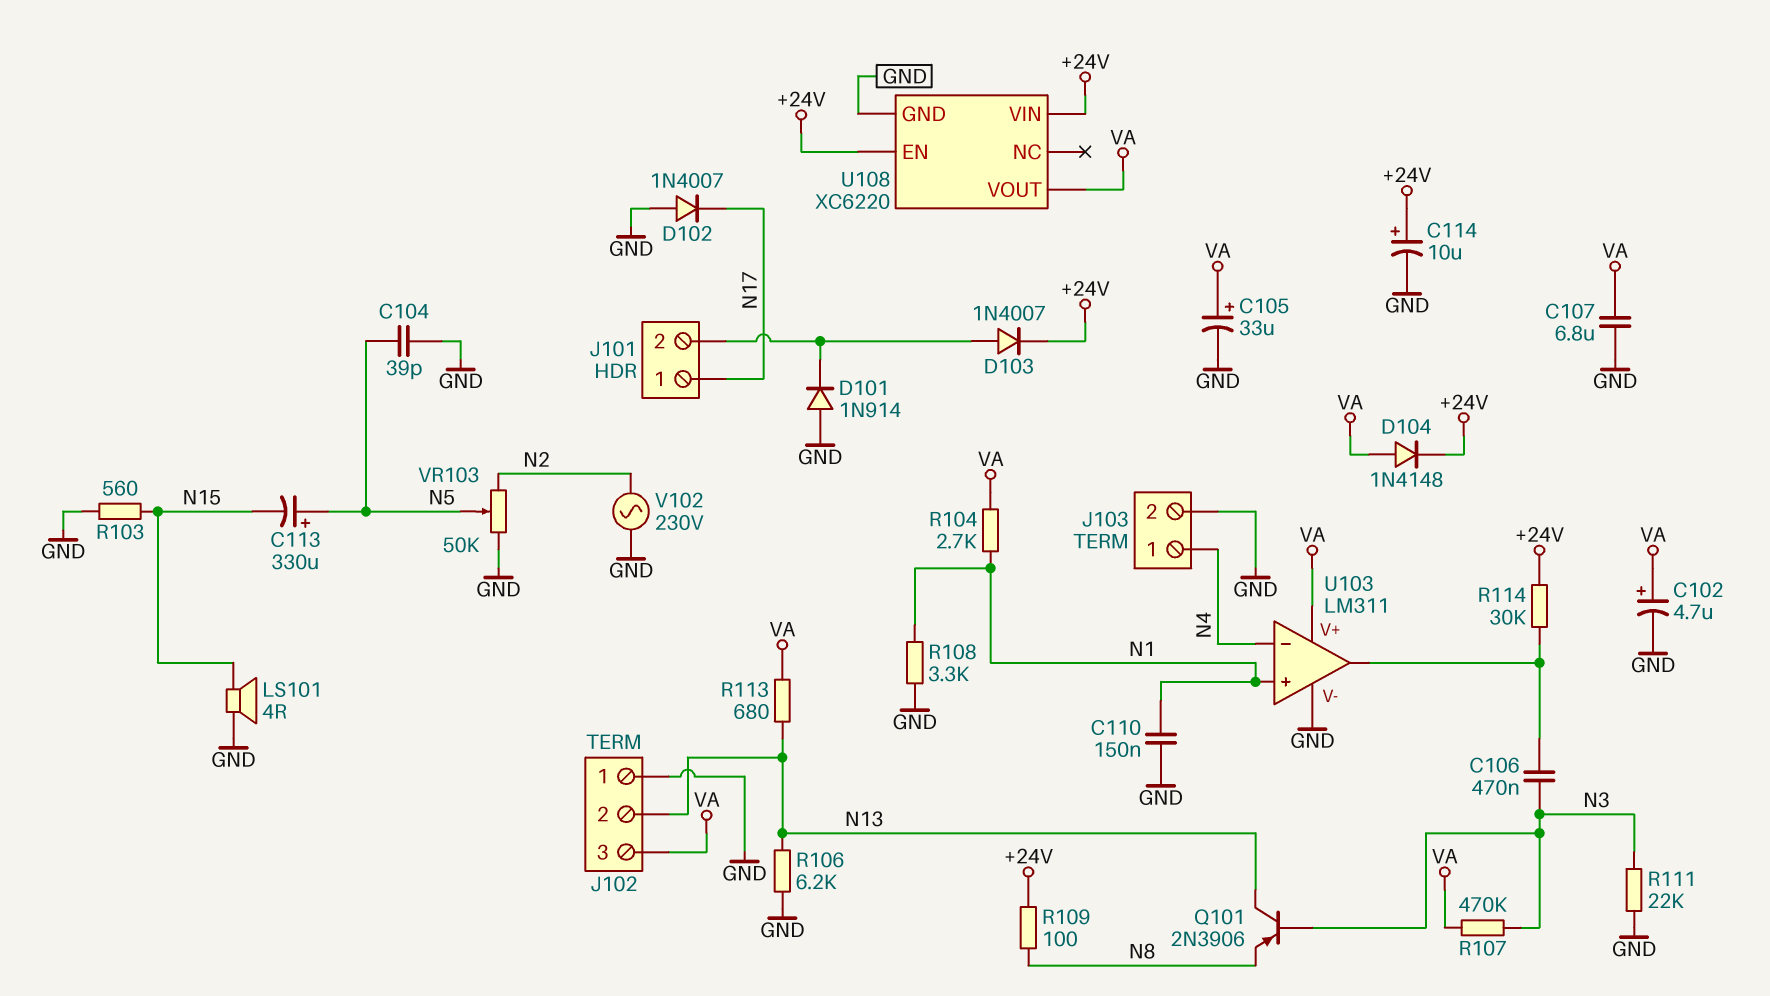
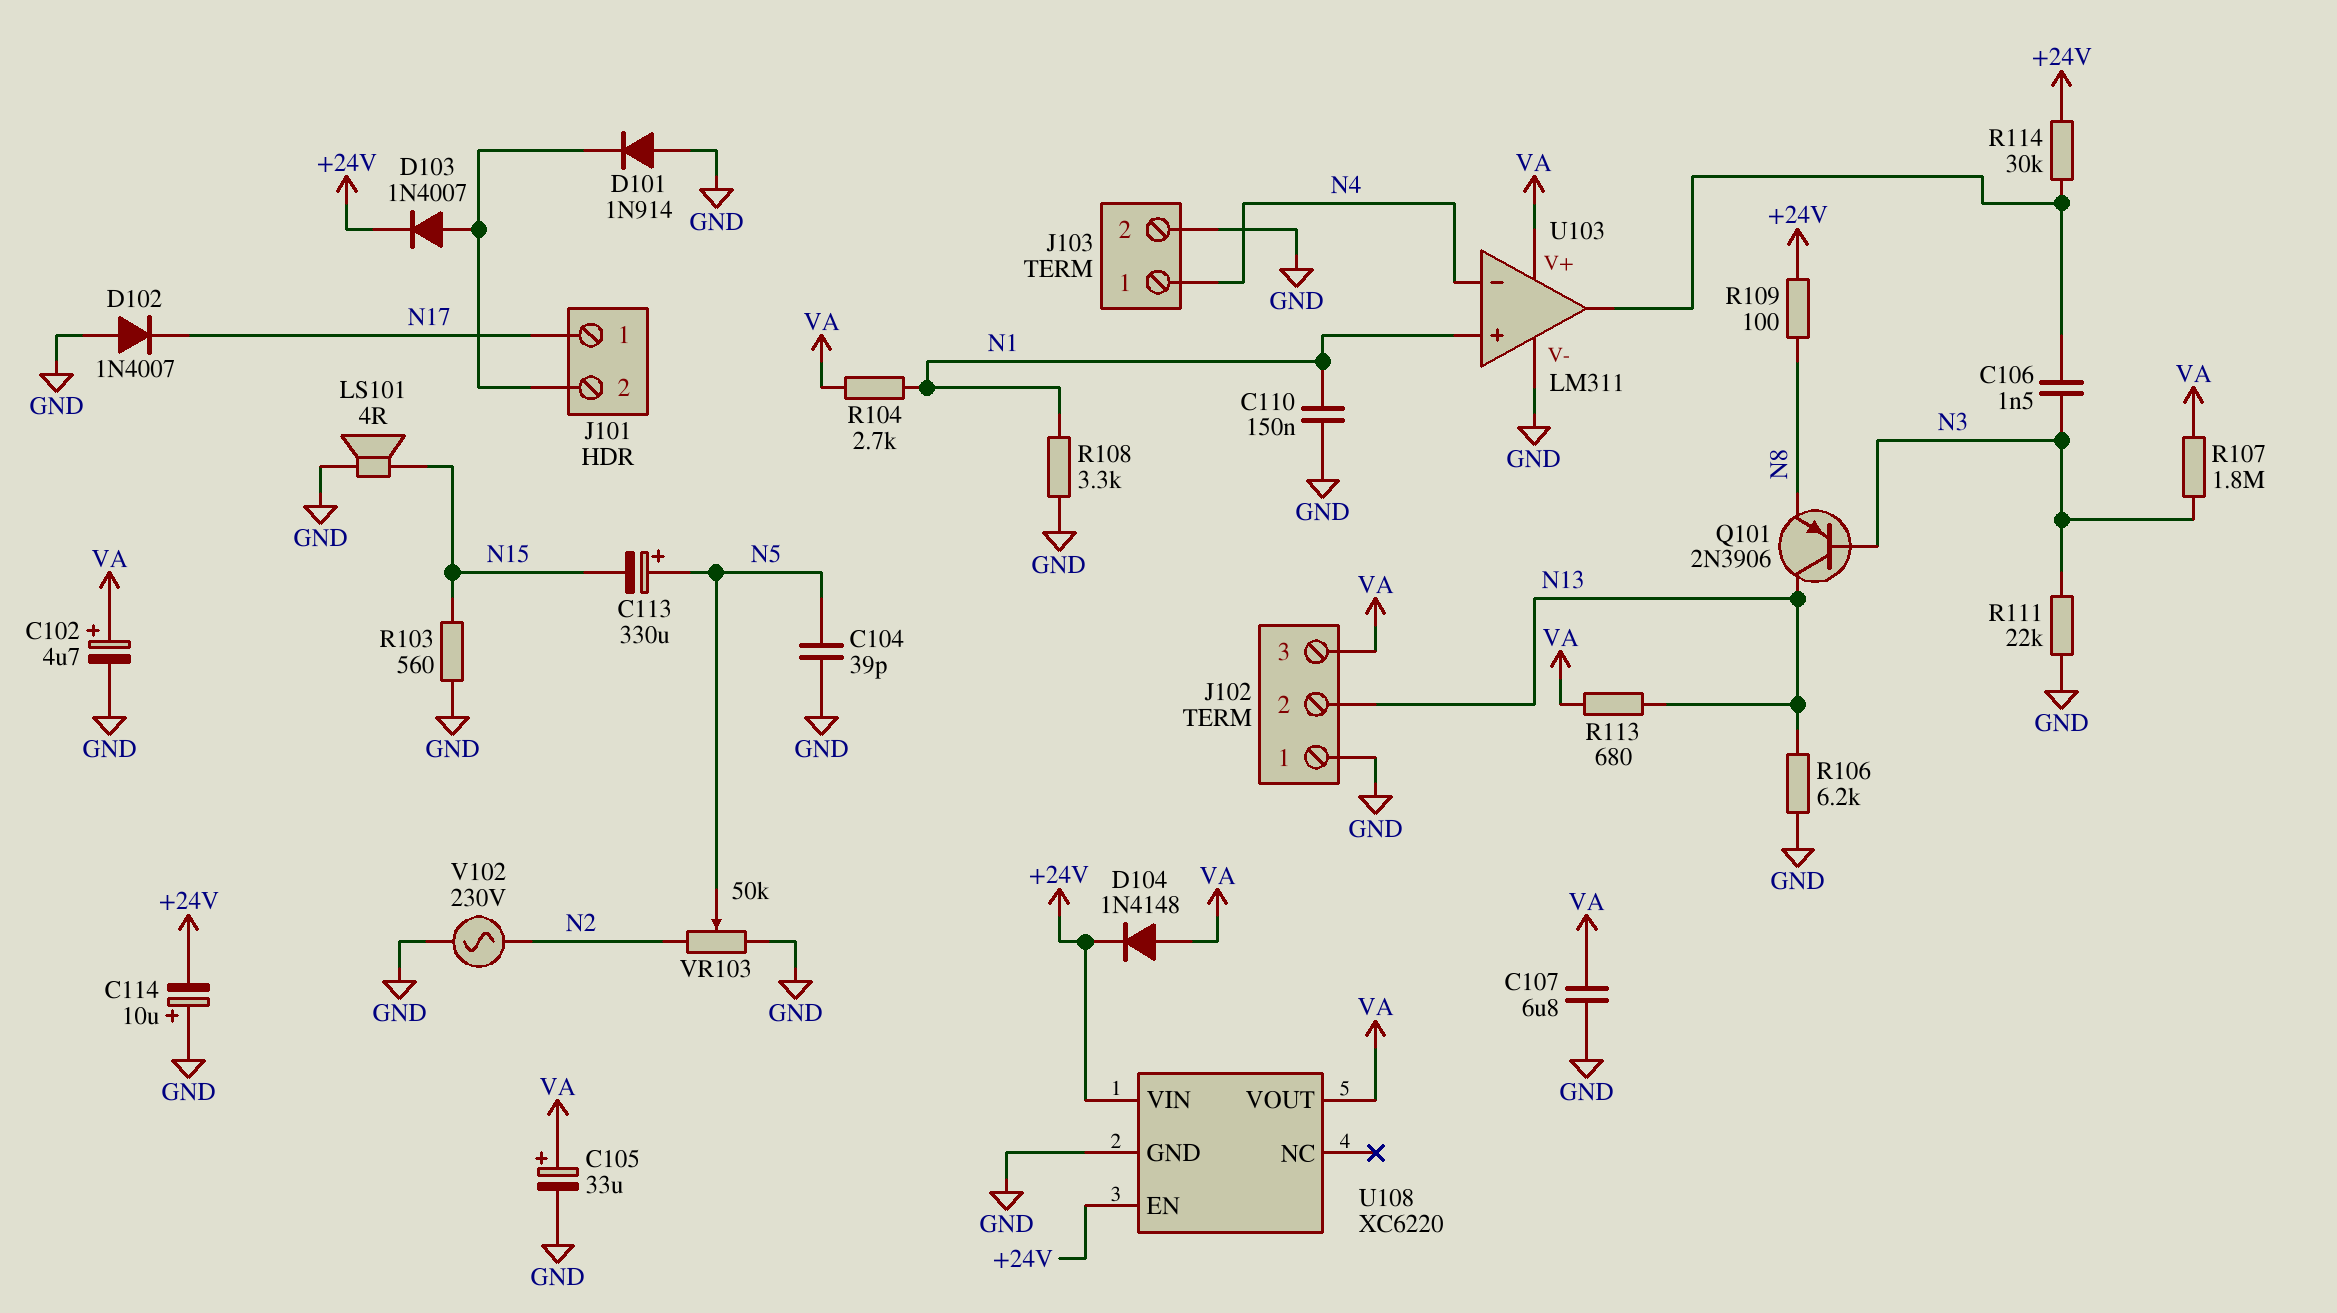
C106: 470nF (N3, U103/out) -> 1.5nF (N3, U103/out)
C114: 10uF (plus +24V, minus GND) -> 10uF (plus GND, minus +24V)
R107: 470k (N3, VA) -> 1.8M (N3, VA)

